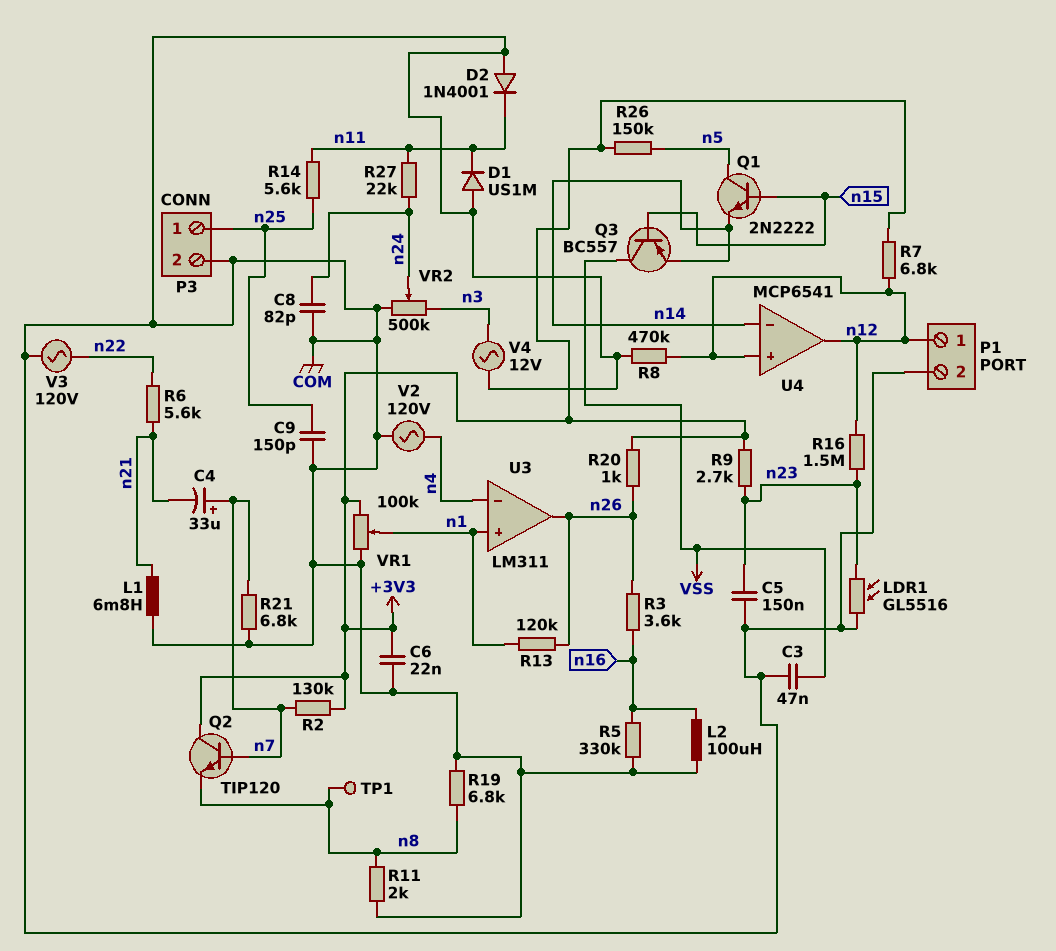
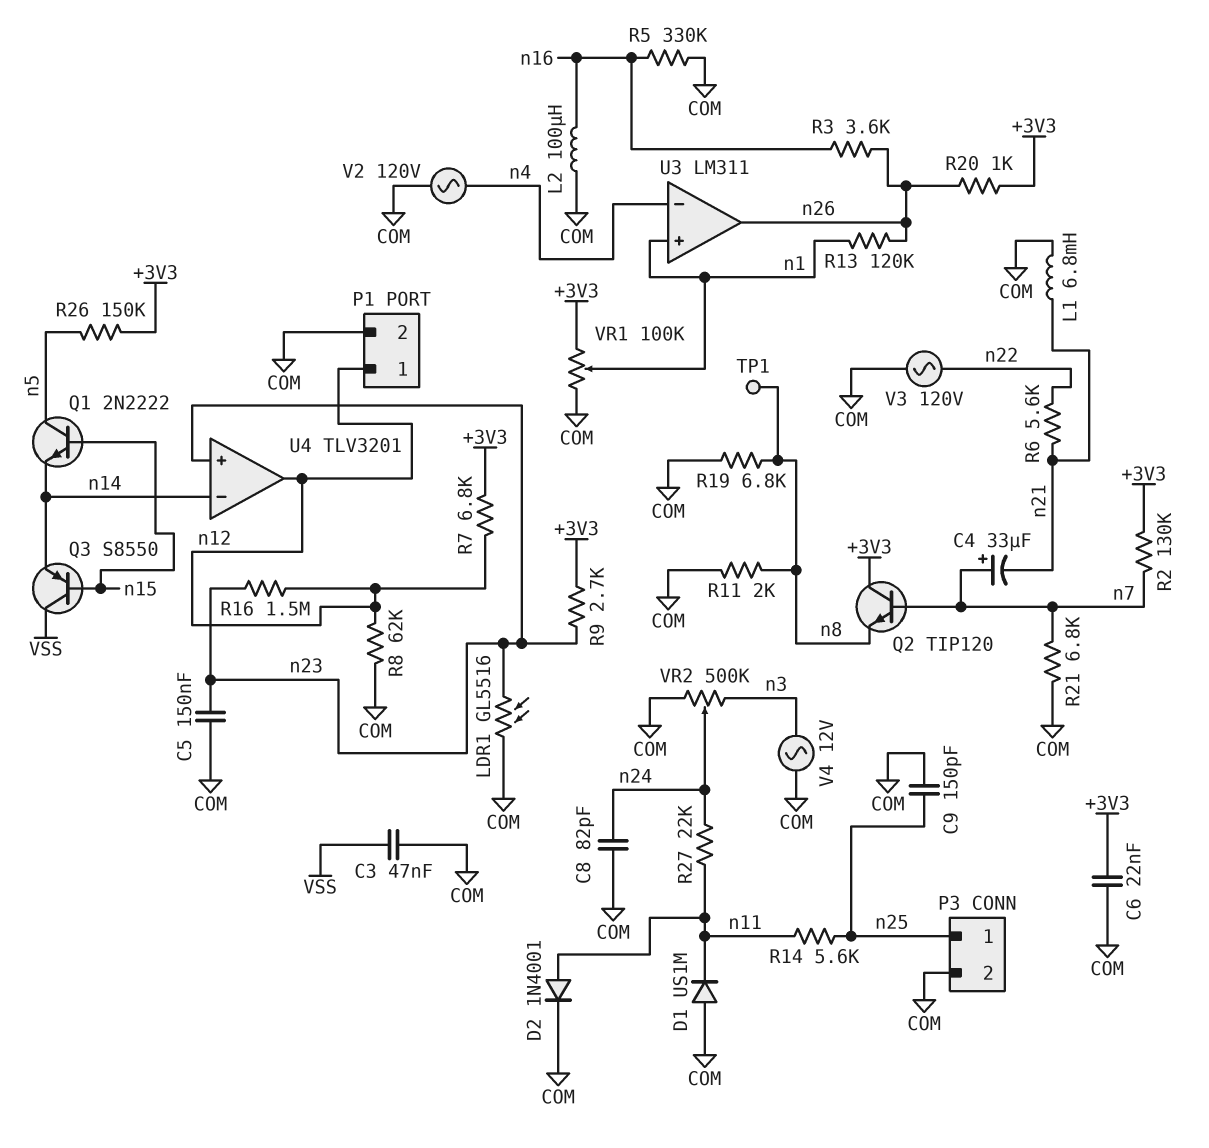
D2: diode 1N4001 (A COM, K n11) -> diode 1N4001 (A n11, K COM)
Q3: PNP BC557 (B n15, C VSS, E n14) -> PNP S8550 (B n15, C VSS, E n14)
R8: 470k (COM, n12) -> 62k (COM, n12)
U4: MCP6541 -> TLV3201
U4 pin in+: n12 -> n23

